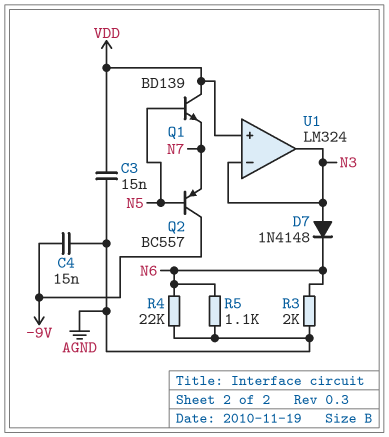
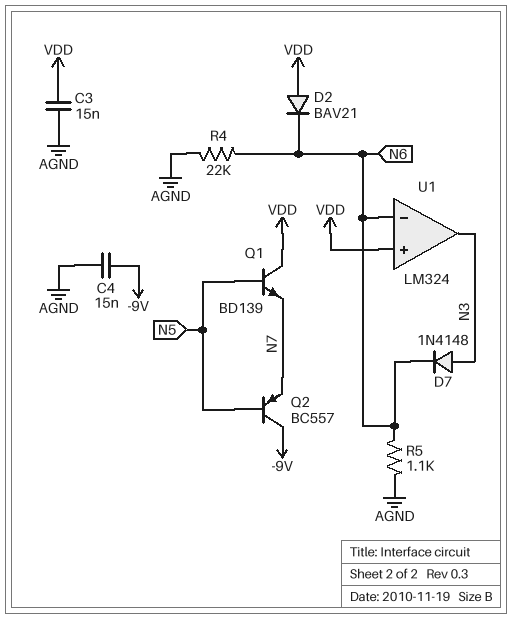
D2: none -> diode BAV21 (A VDD, K N6)
R3: 2k (AGND, N6) -> none
U1 pin in-: N3 -> N6

